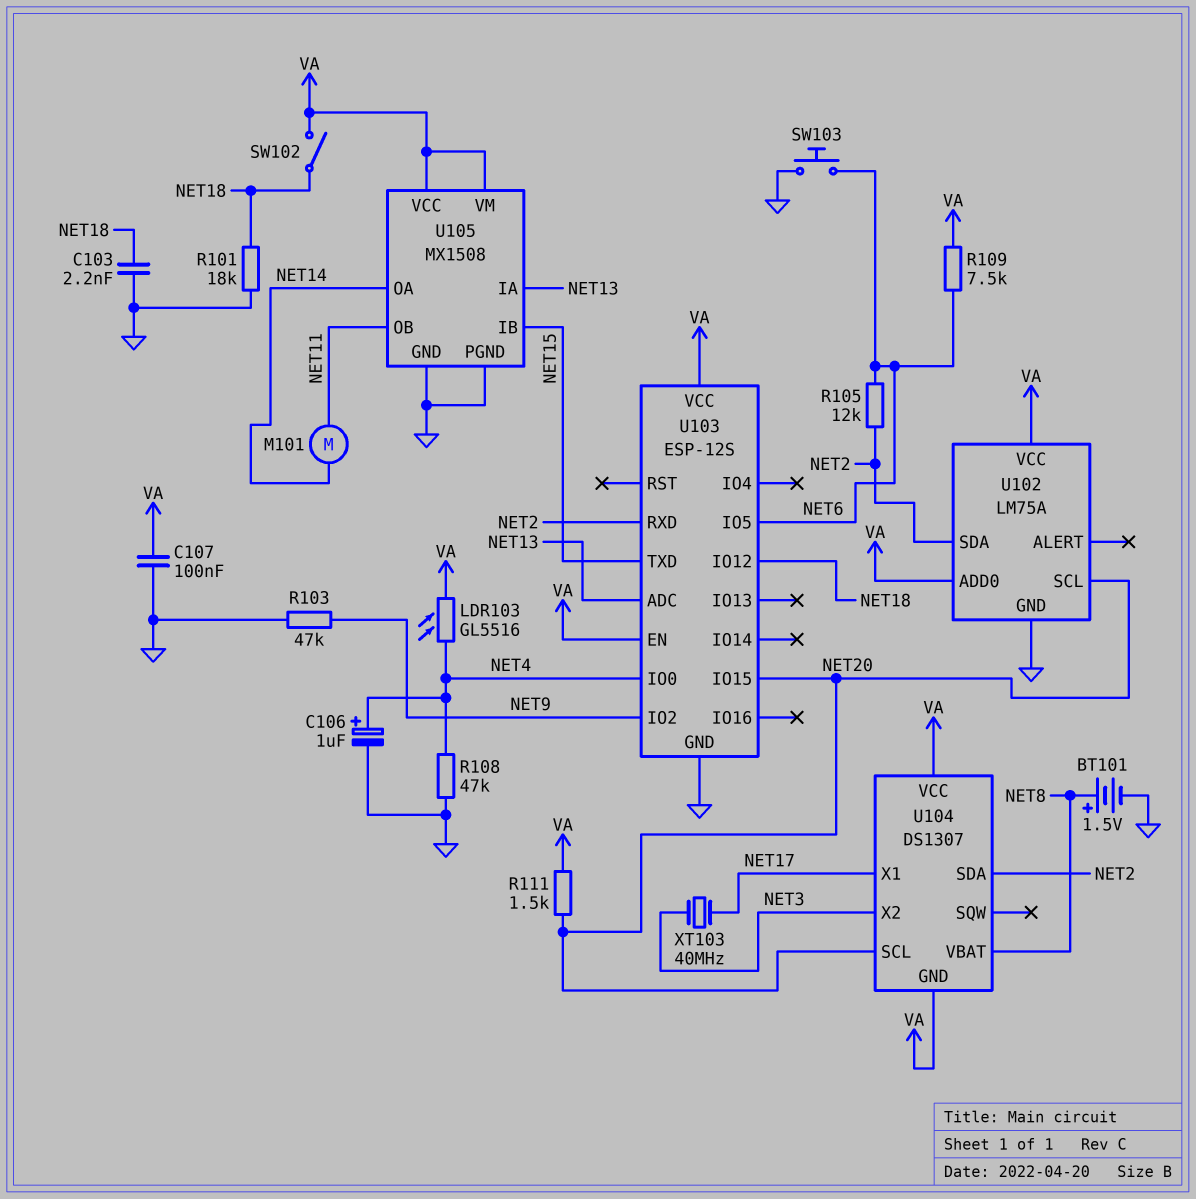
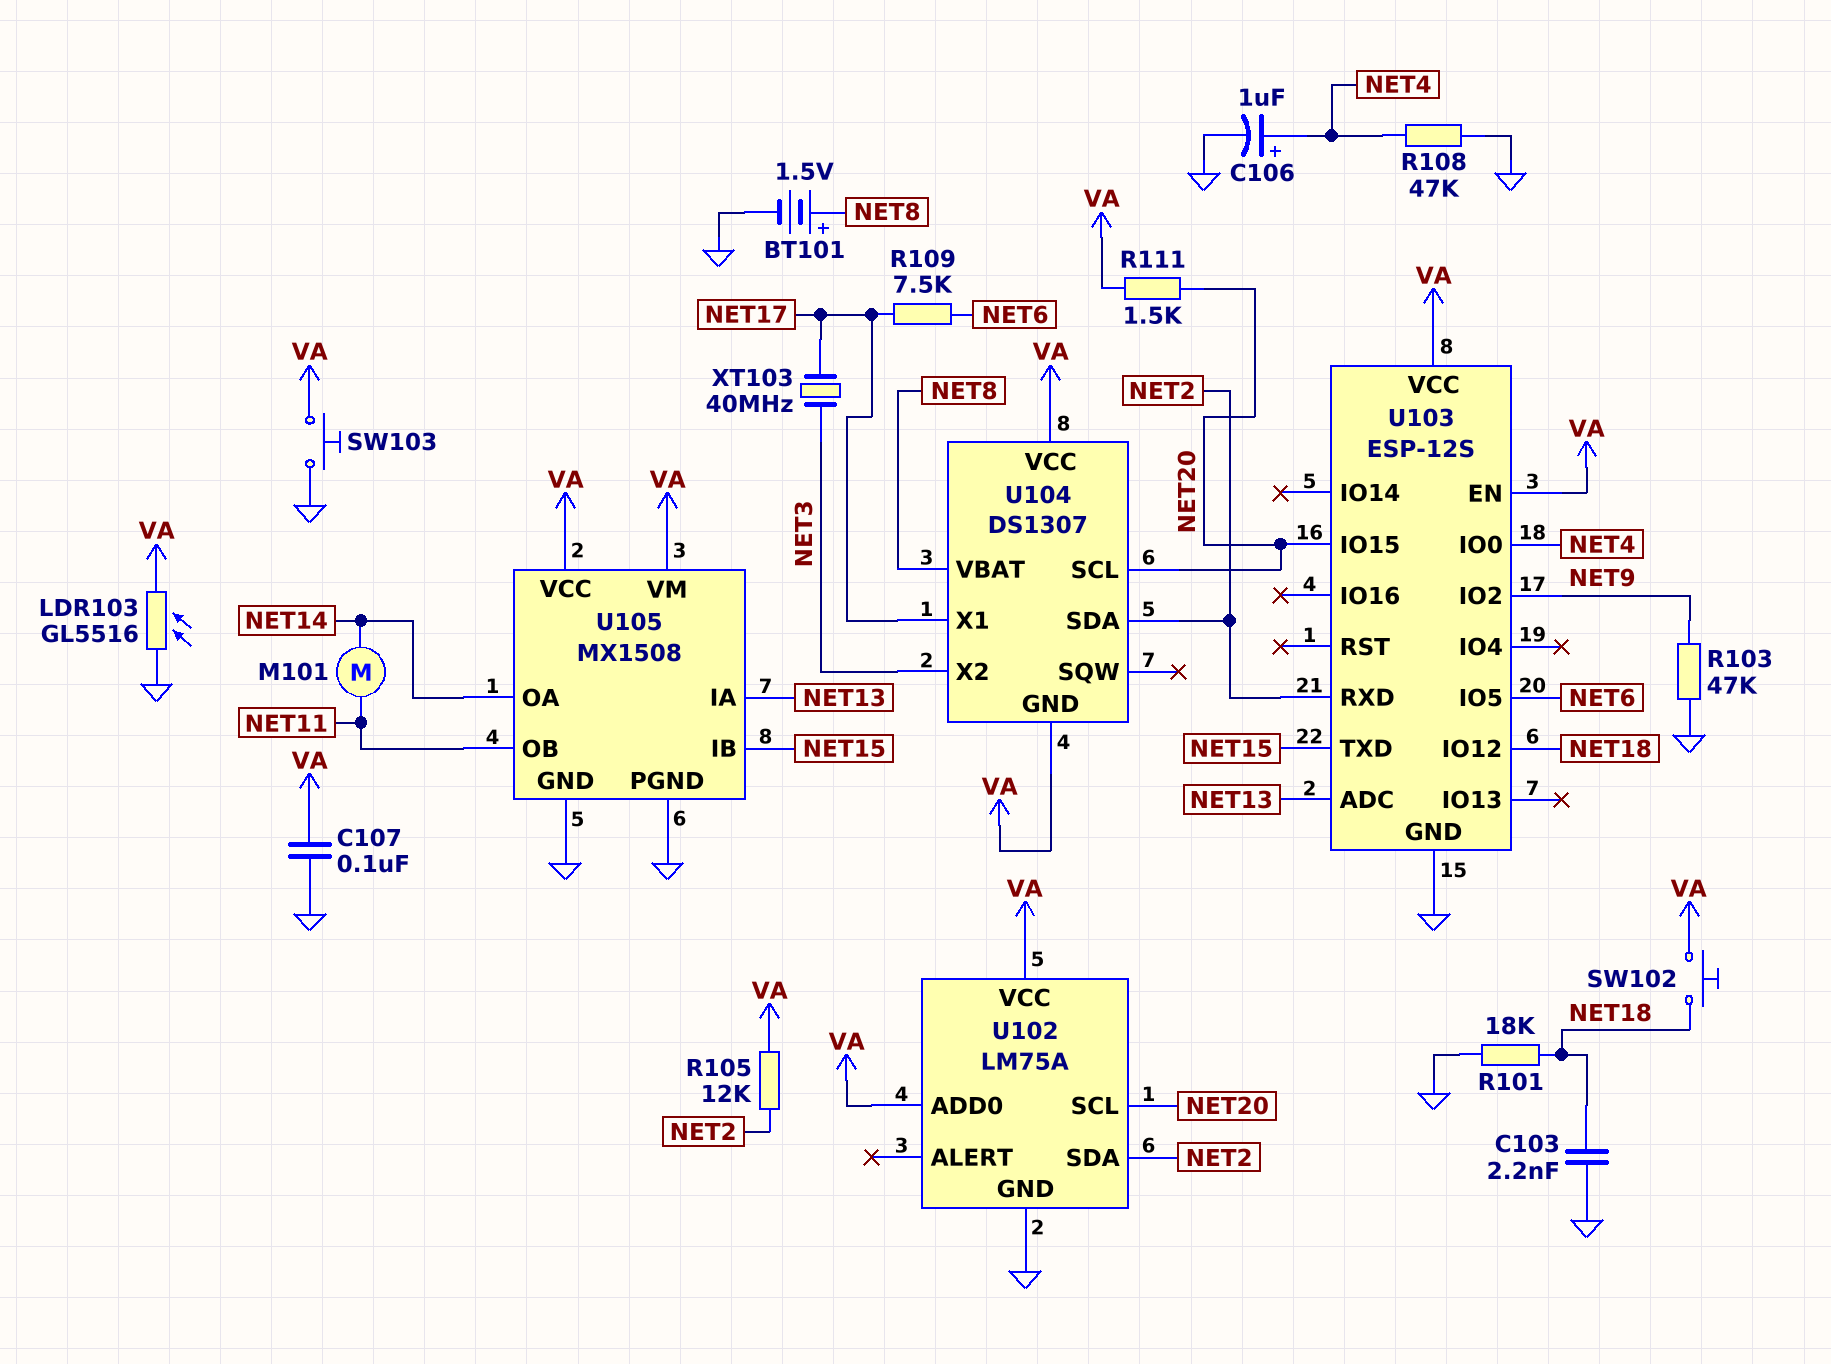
LDR103: GL5516 (NET4, VA) -> GL5516 (GND, VA)
R105: 12k (NET2, NET6) -> 12k (NET2, VA)
R109: 7.5k (NET6, VA) -> 7.5k (NET6, NET17)
SW102: switch (NET18, VA) -> button (NET18, VA)
SW103: button (GND, NET6) -> button (GND, VA)

